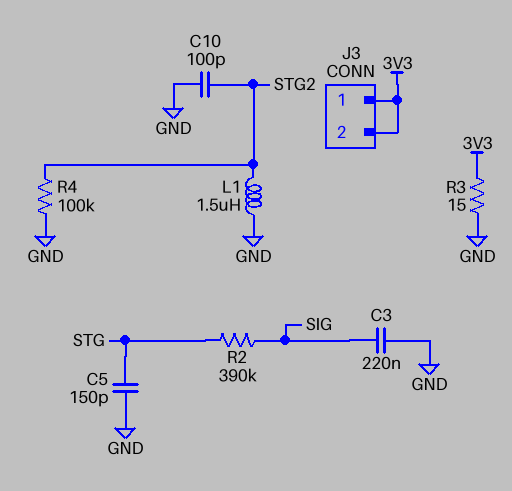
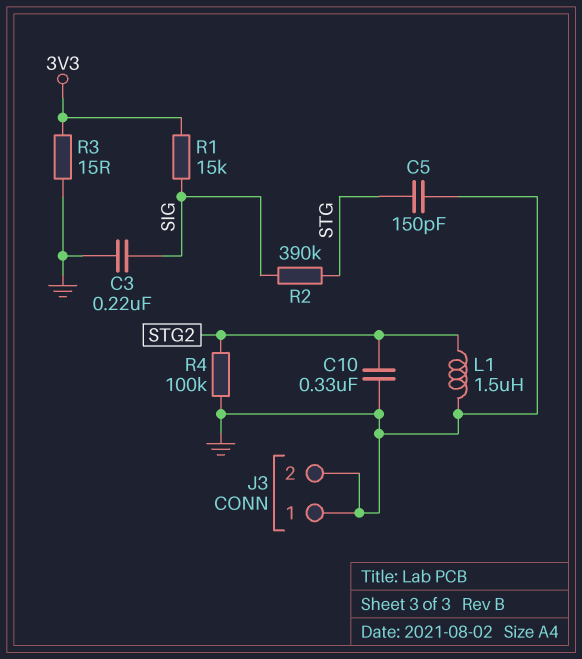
C10: 100pF (GND, STG2) -> 330nF (GND, STG2)
J3 pin 1: 3V3 -> GND
J3 pin 2: 3V3 -> GND
R1: none -> 15k (3V3, SIG)

